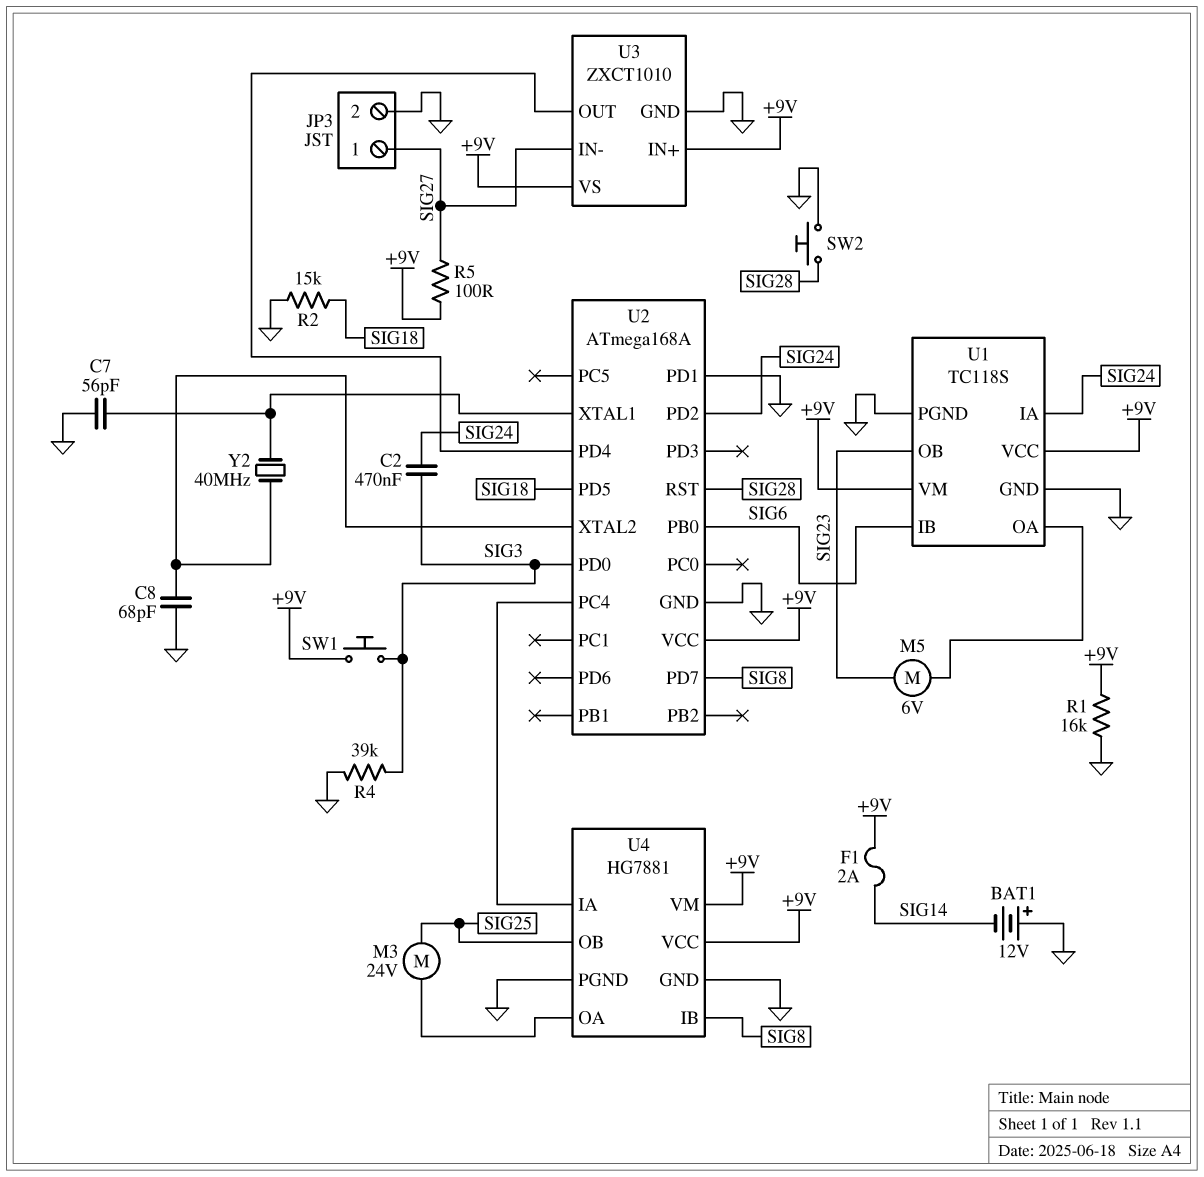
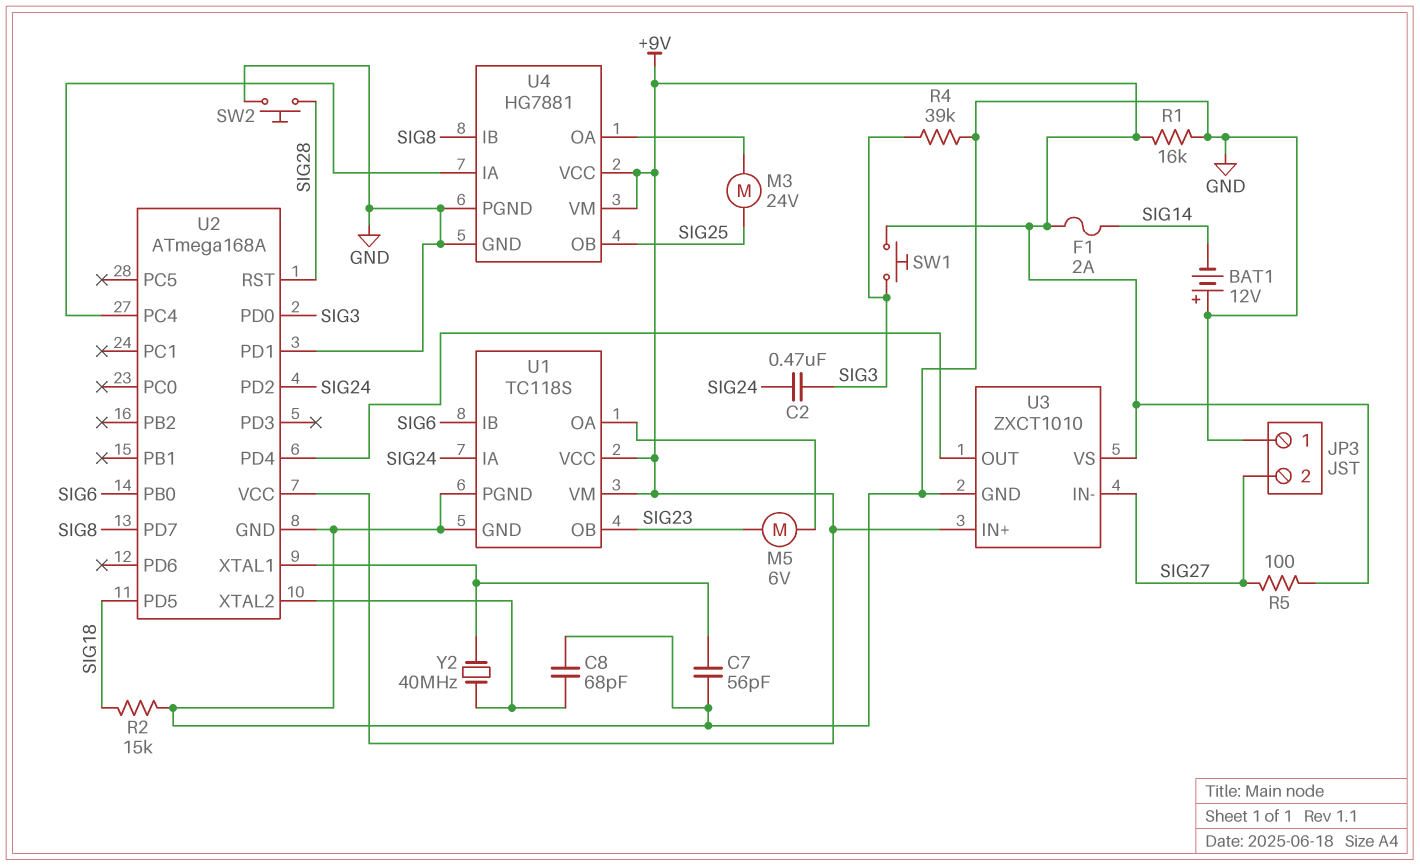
JP3 pin 1: SIG27 -> GND
JP3 pin 2: GND -> SIG27

